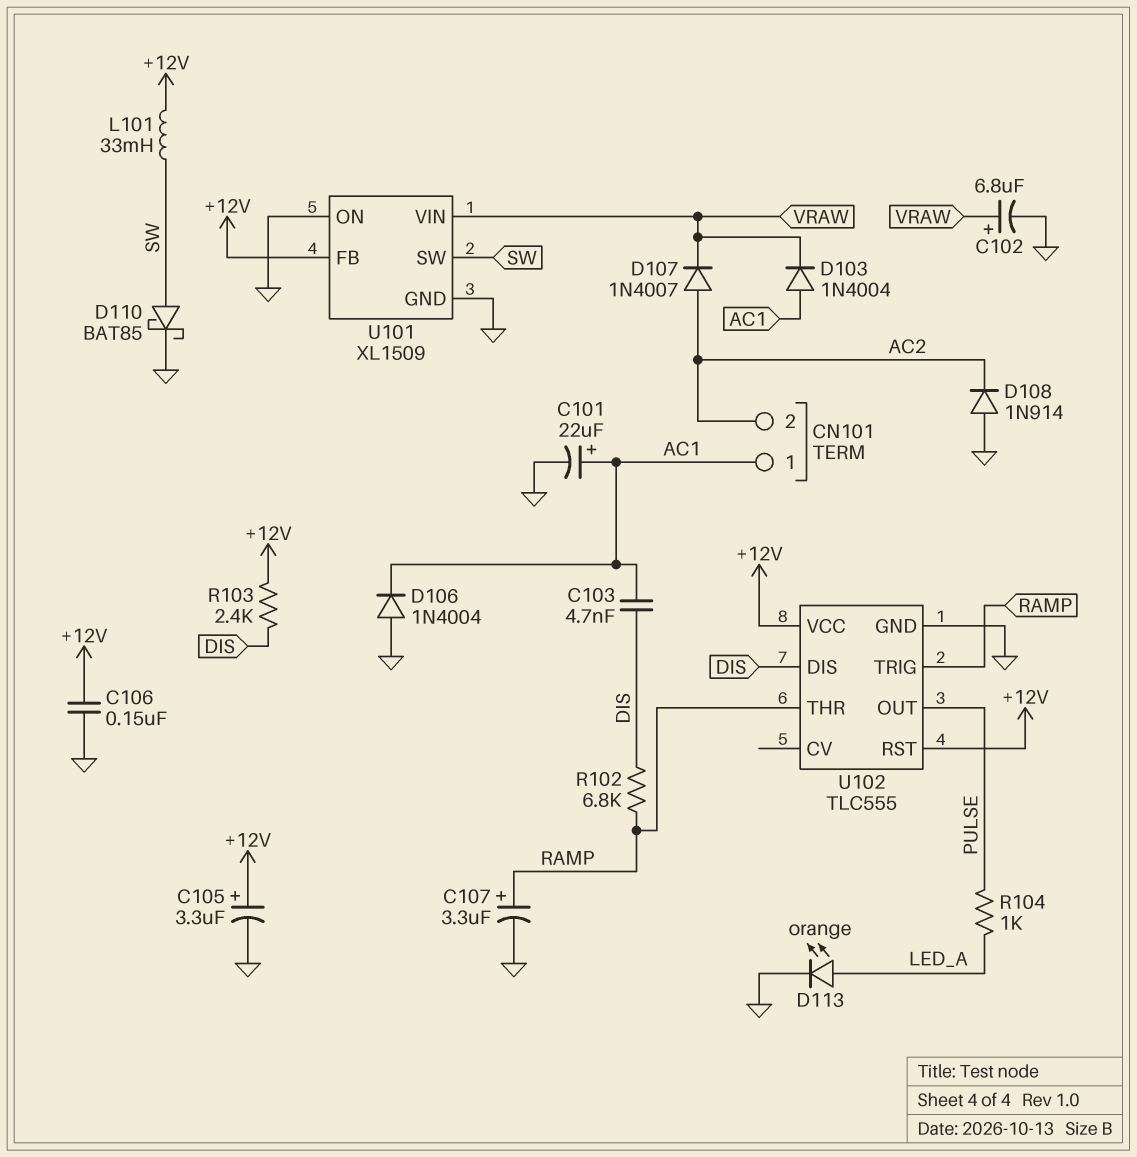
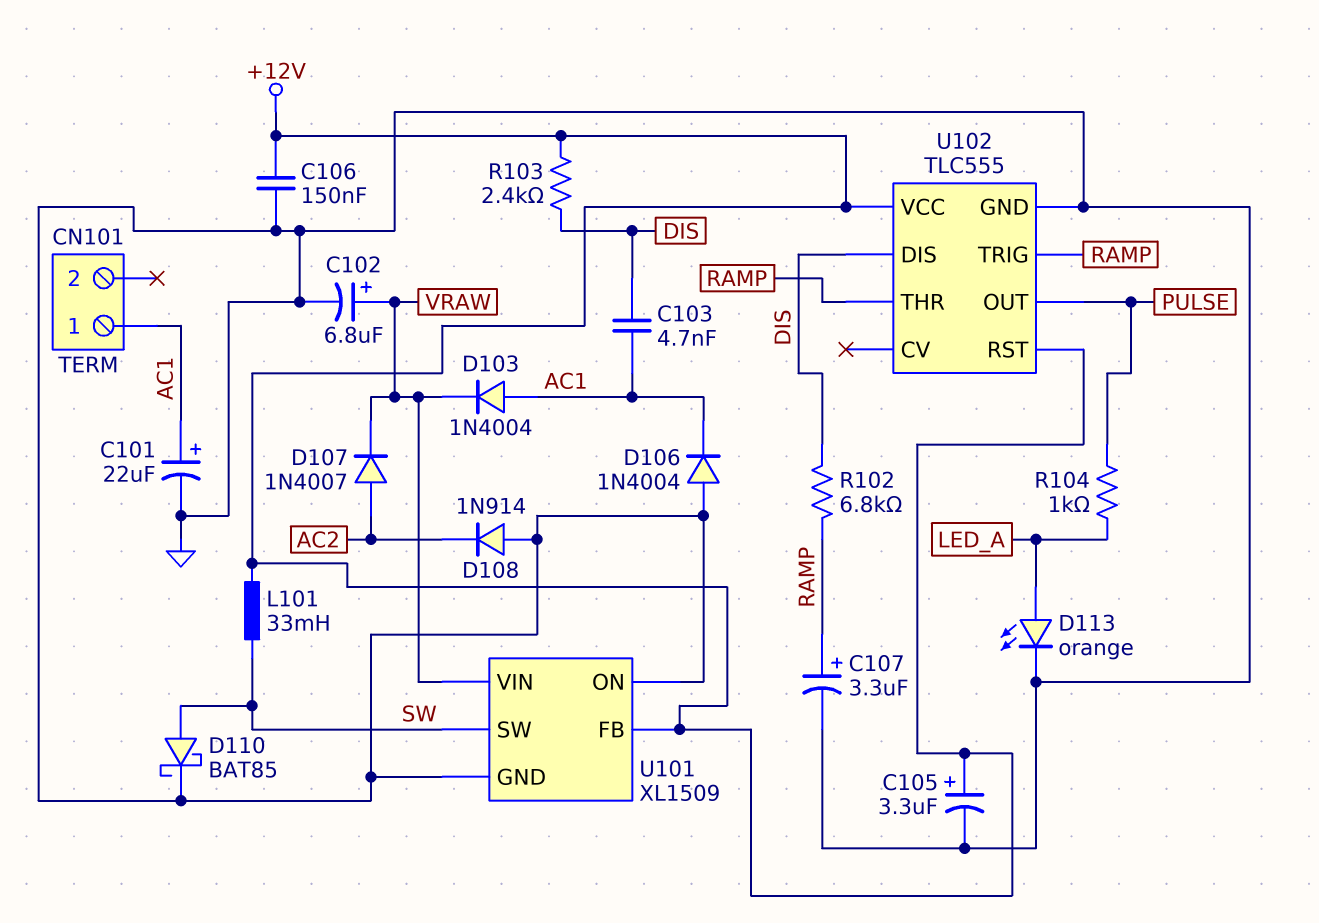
CN101 pin 2: AC2 -> none

